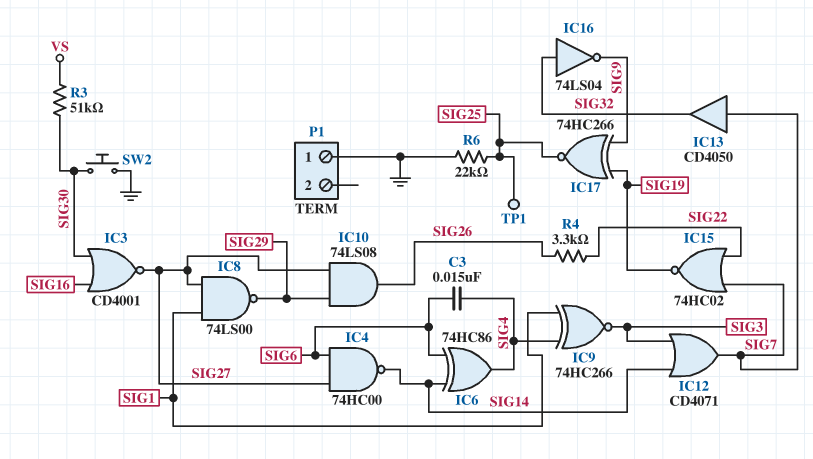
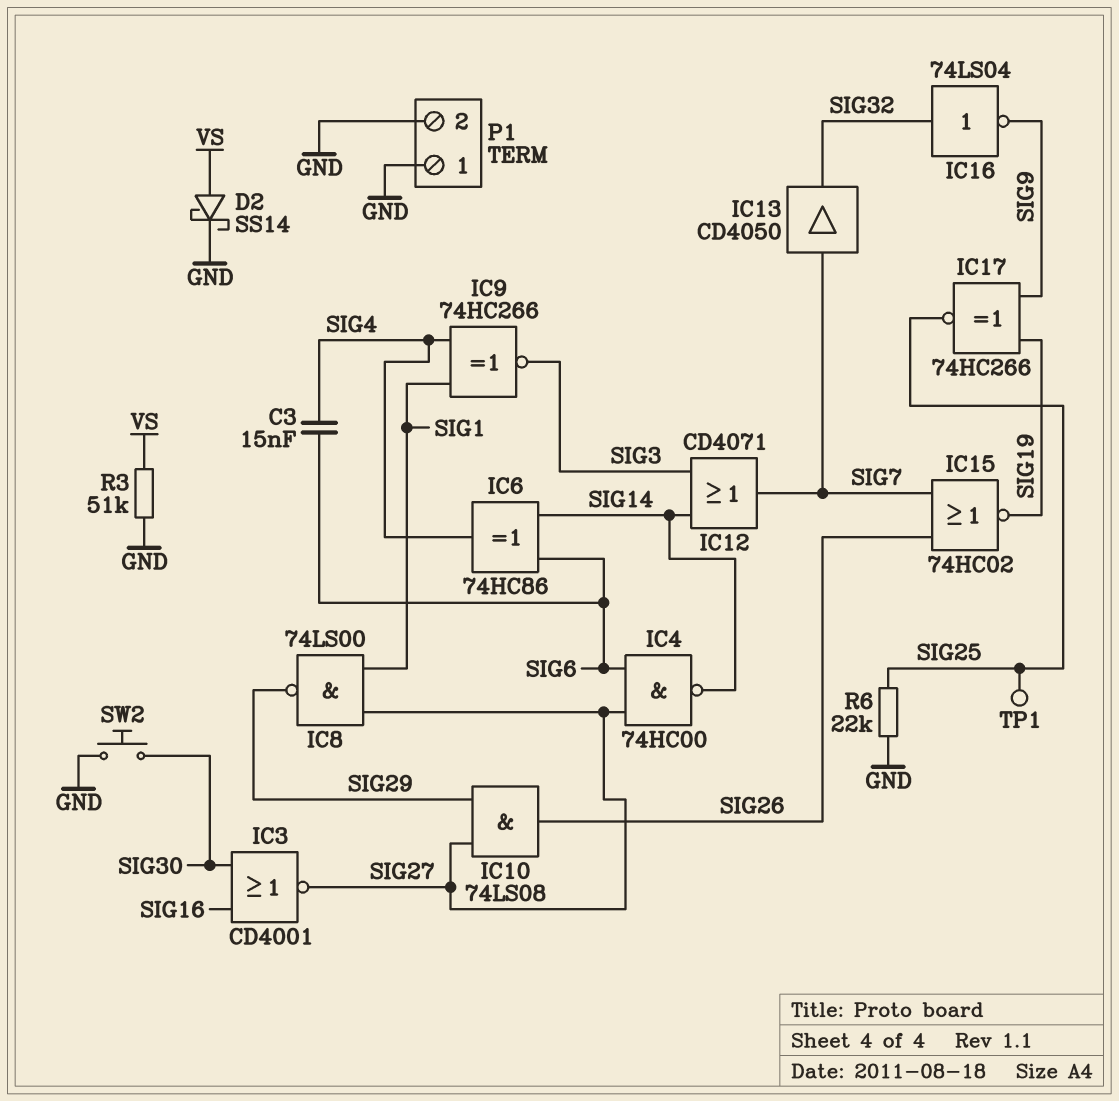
D2: none -> schottky SS14 (A VS, K GND)
IC15: NOR 74HC02 (in SIG7, in SIG22, out SIG19) -> NOR 74HC02 (in SIG7, in SIG26, out SIG19)
P1 pin 2: none -> GND
R3: 51k (SIG30, VS) -> 51k (GND, VS)
R4: 3.3k (SIG22, SIG26) -> none

